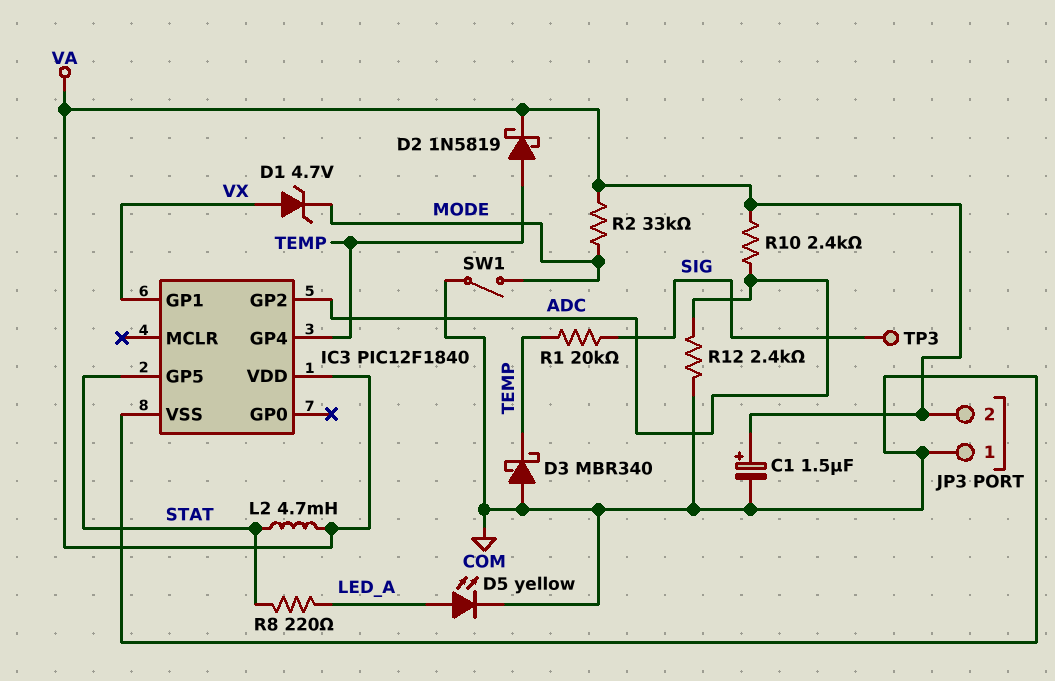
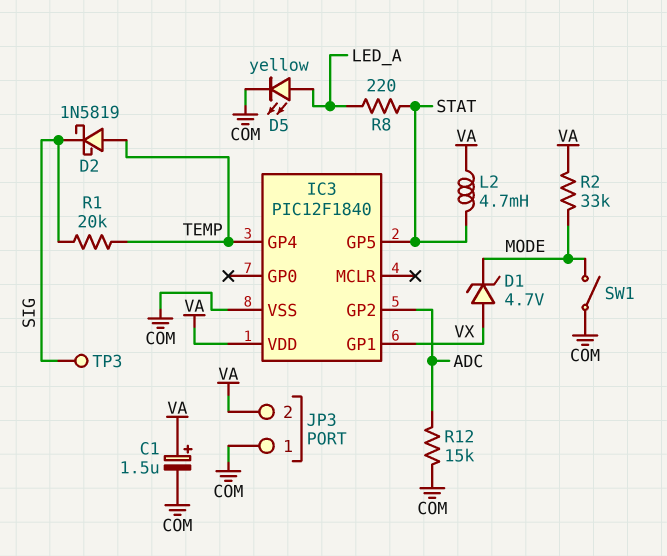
D2: schottky 1N5819 (A TEMP, K VA) -> schottky 1N5819 (A TEMP, K SIG)
D3: schottky MBR340 (A COM, K TEMP) -> none
R10: 2.4k (ADC, VA) -> none
R12: 2.4k (ADC, COM) -> 15k (ADC, COM)

